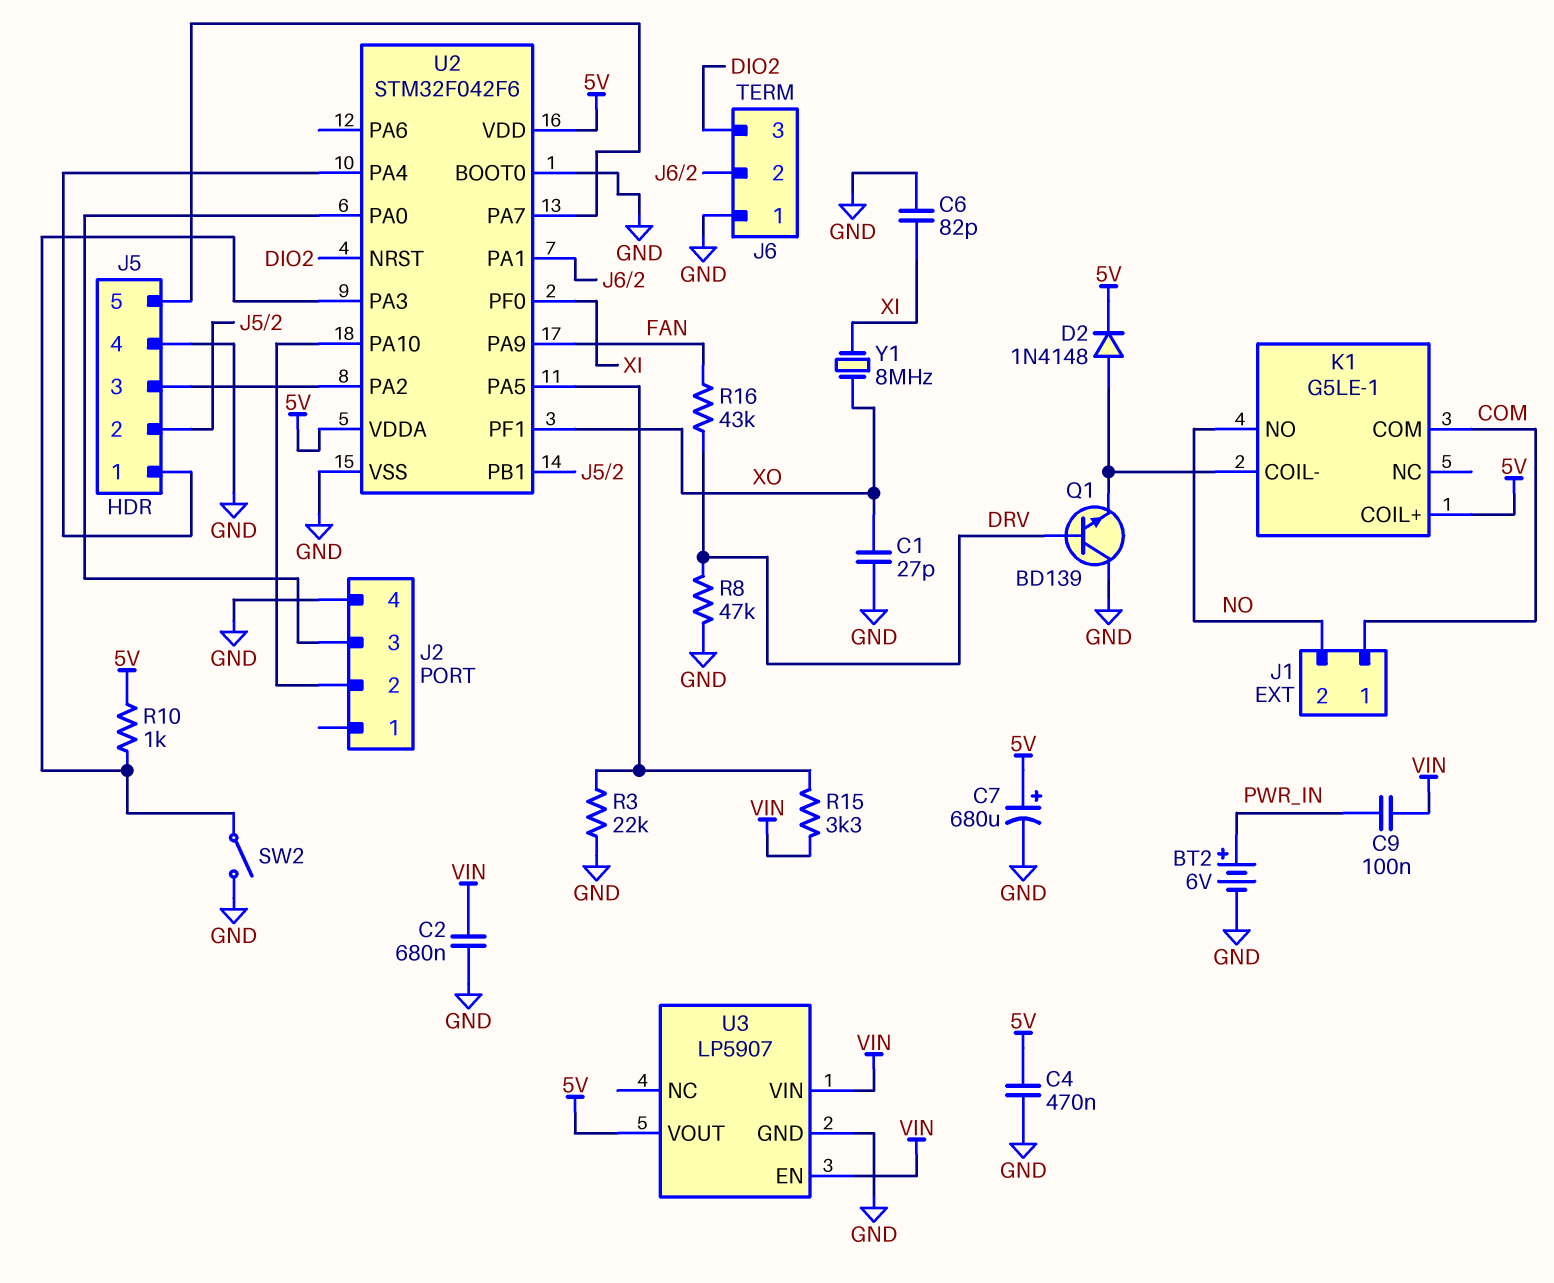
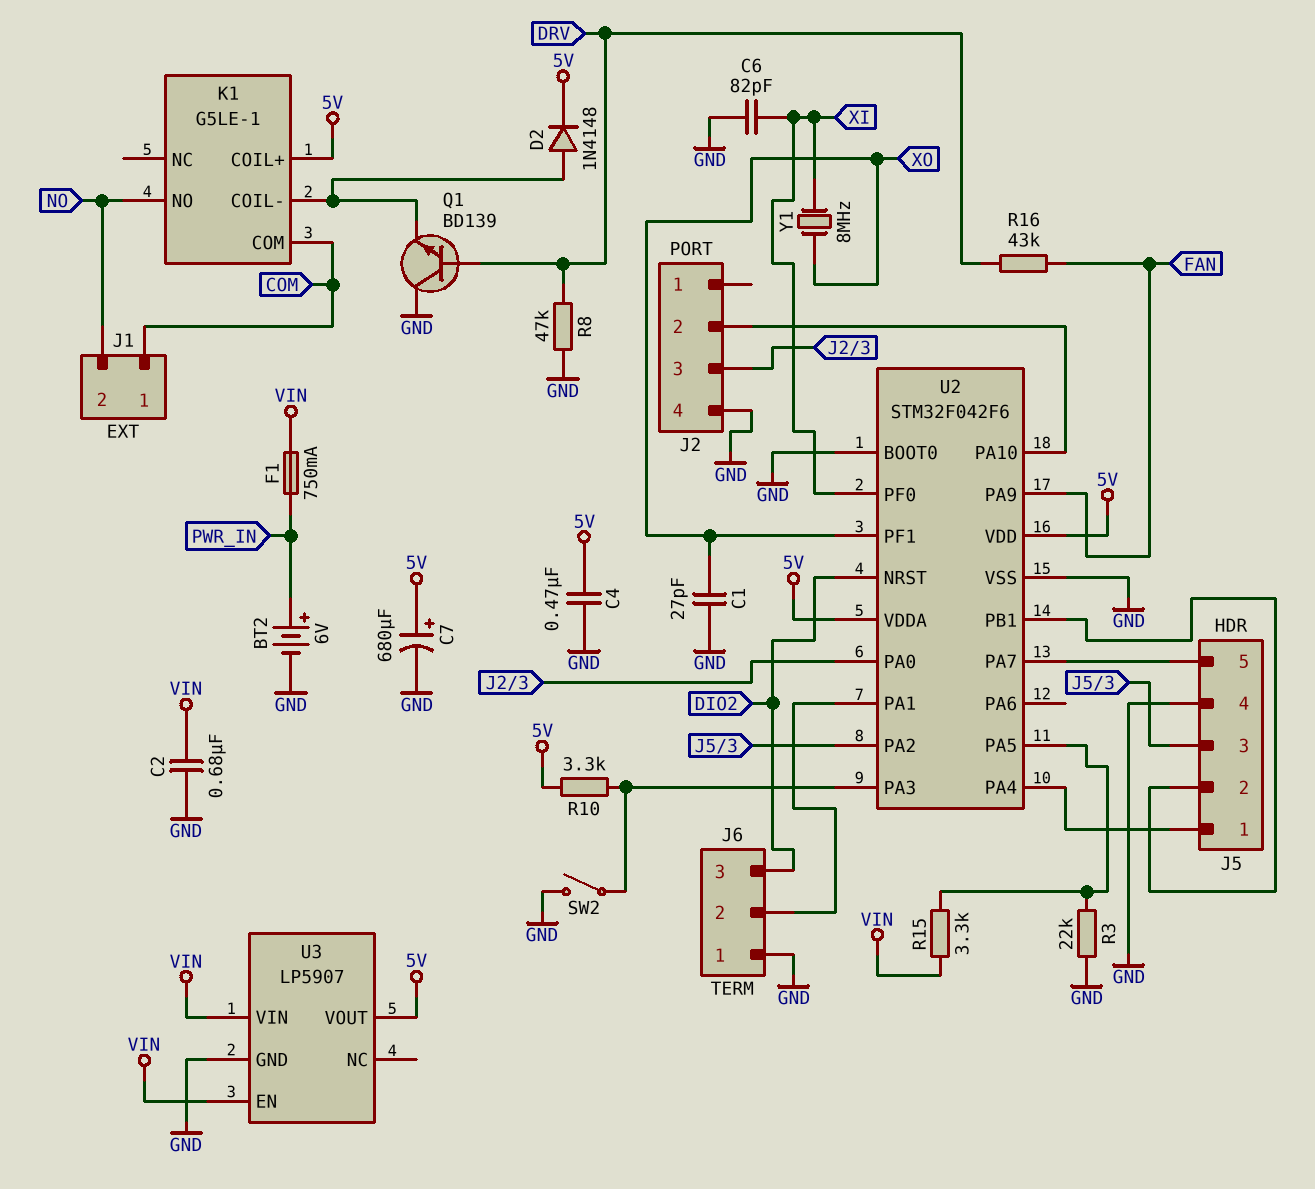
C9: 100nF (PWR_IN, VIN) -> none
F1: none -> 750mA (PWR_IN, VIN)
R10: 1k (5V, U2/PA3) -> 3.3k (5V, U2/PA3)

